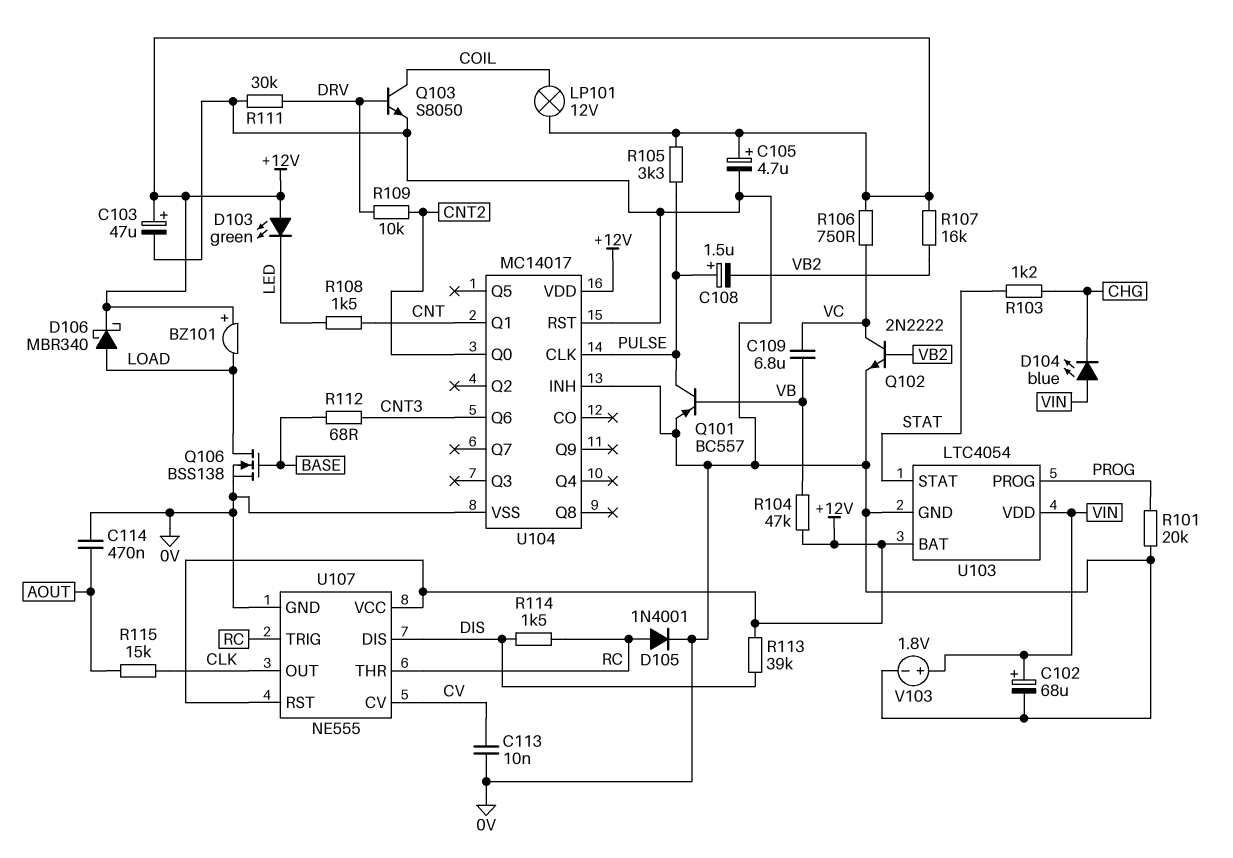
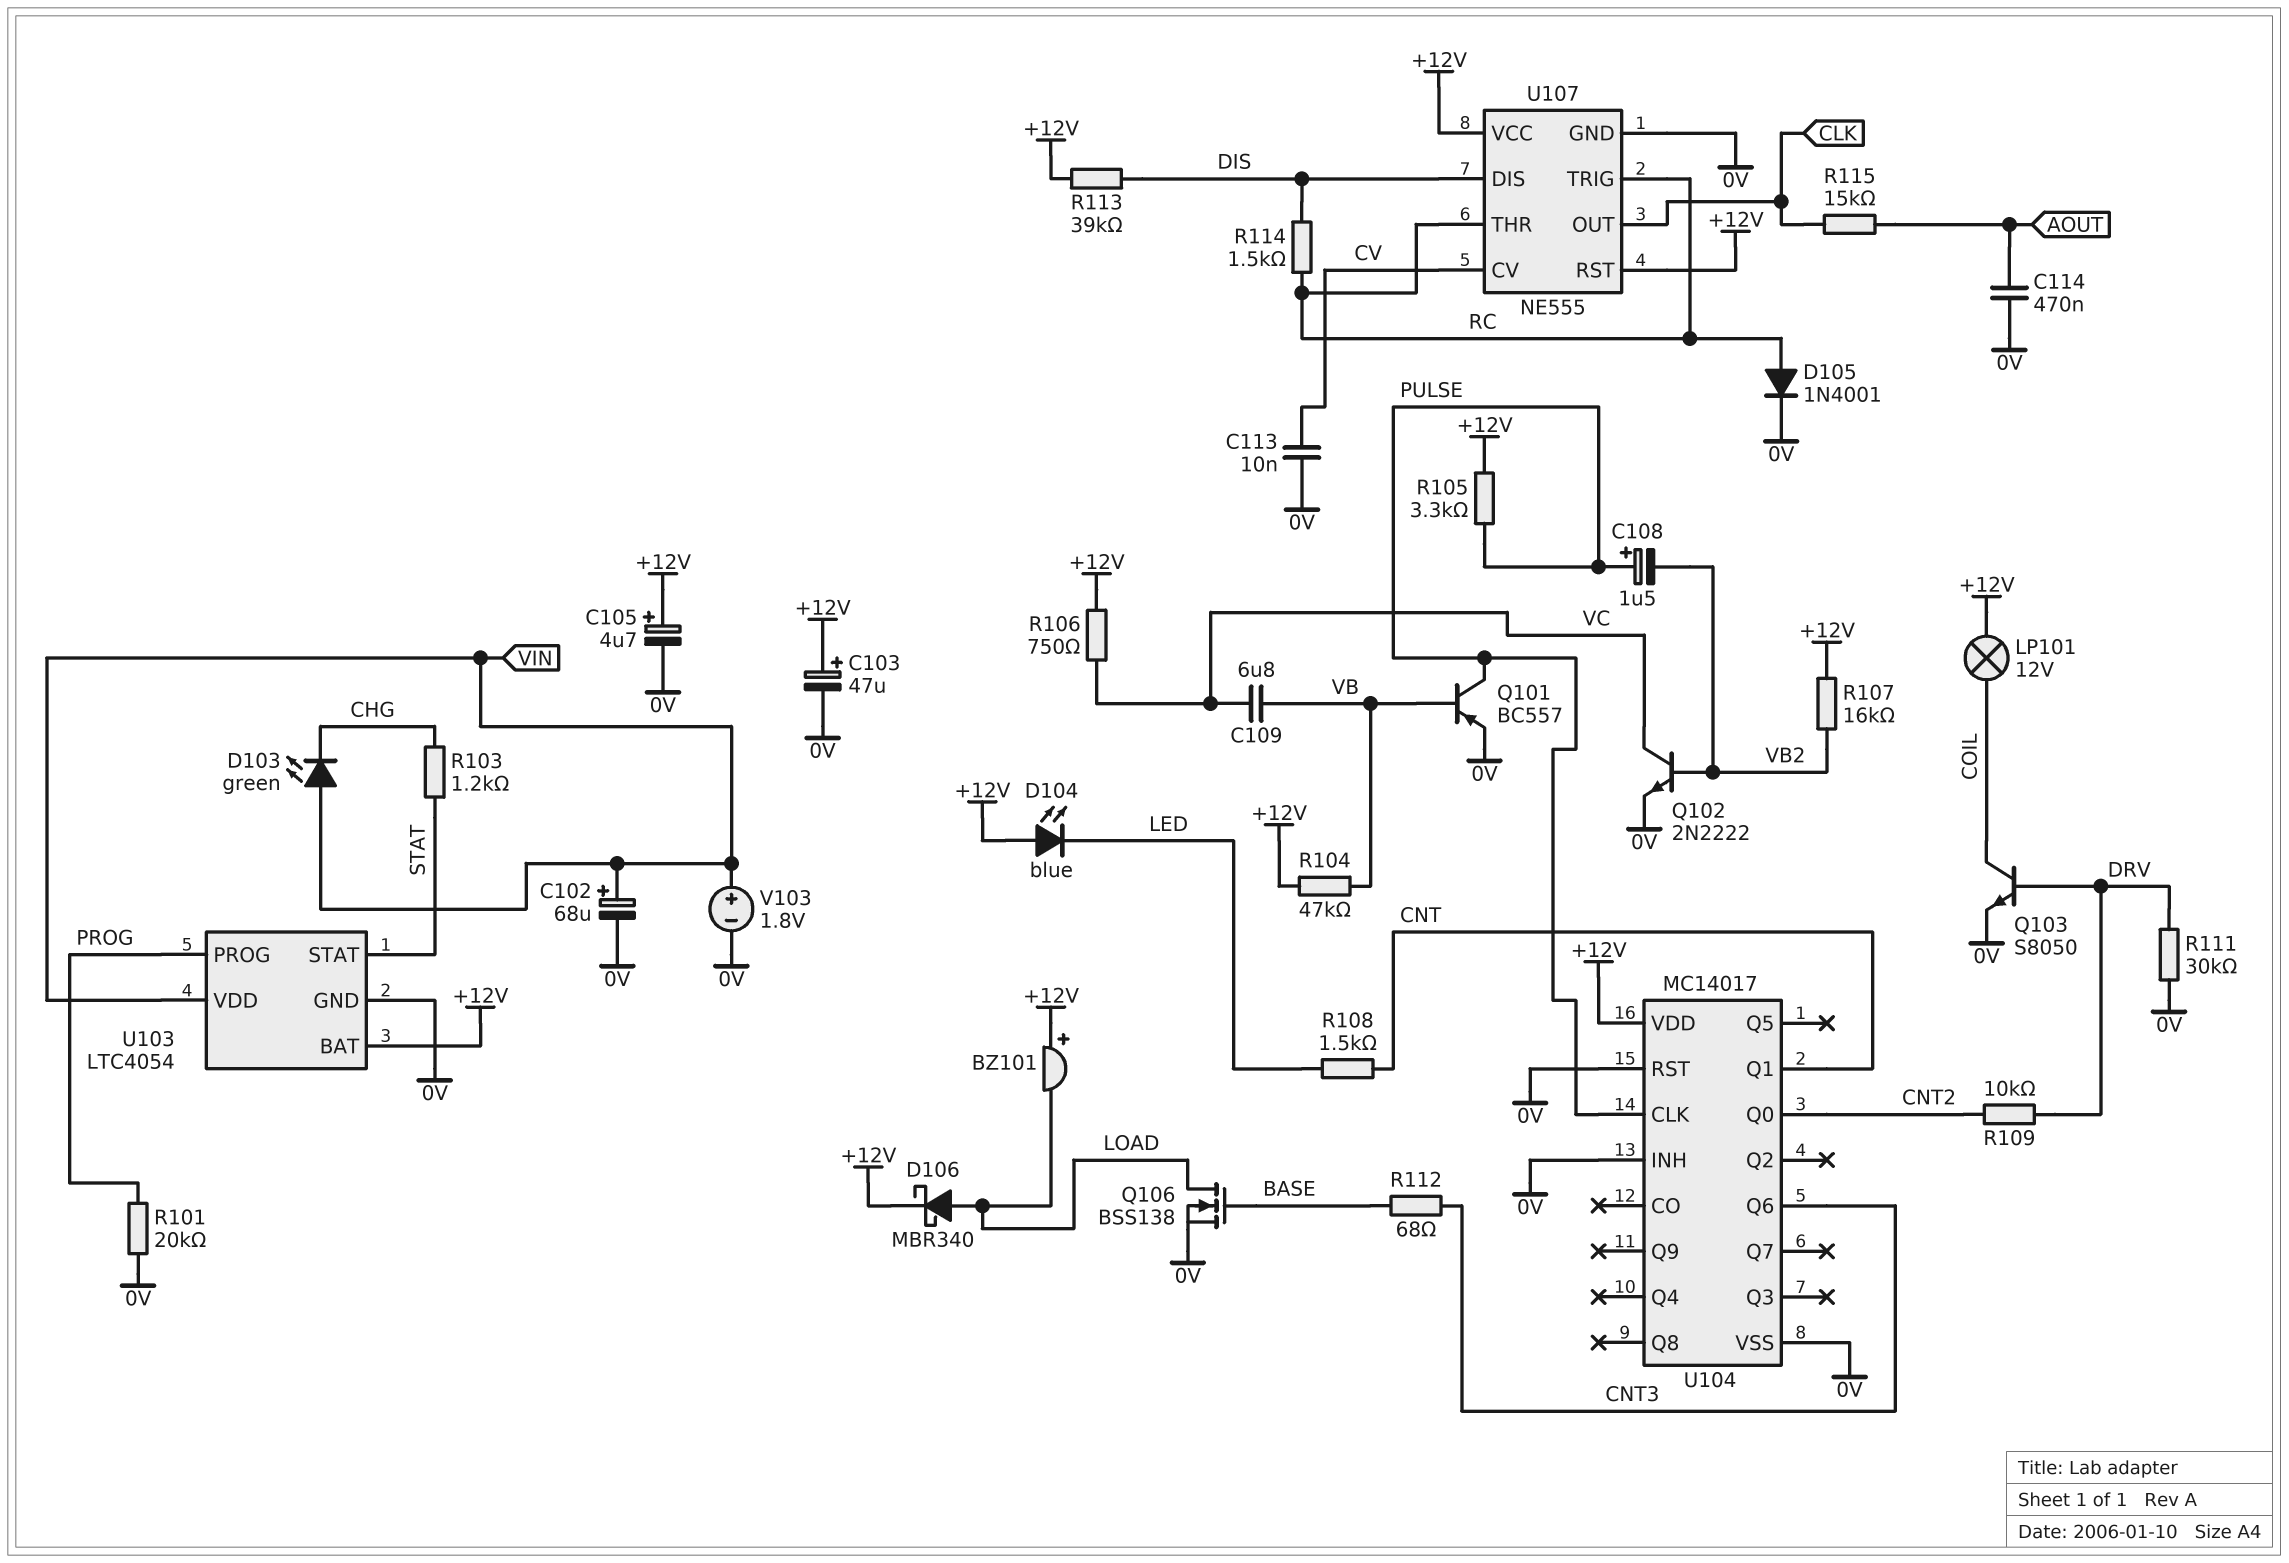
D103: LED green (A +12V, K LED) -> LED green (A VIN, K CHG)
D104: LED blue (A VIN, K CHG) -> LED blue (A +12V, K LED)

